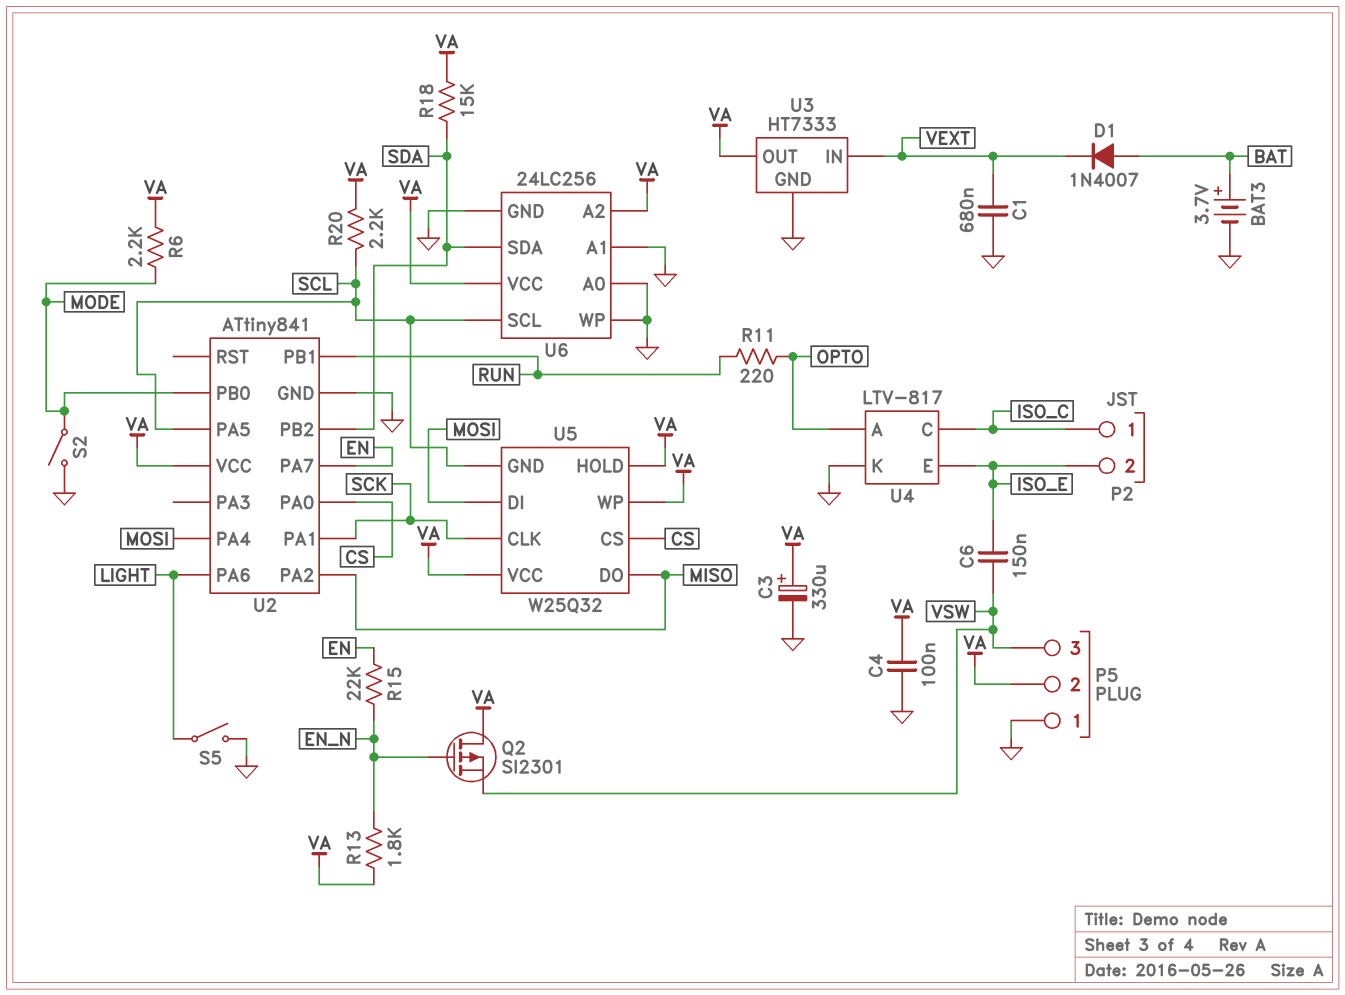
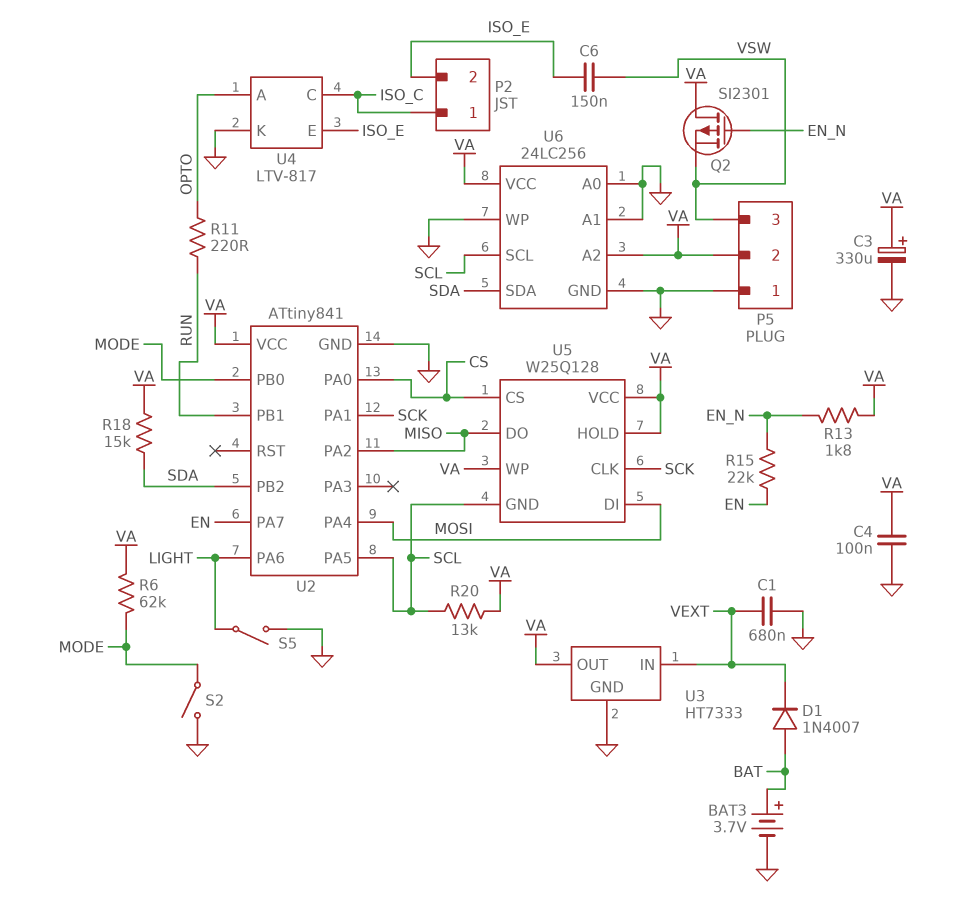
R6: 2.2k (MODE, VA) -> 62k (MODE, VA)
R20: 2.2k (SCL, VA) -> 13k (SCL, VA)
U5: W25Q32 -> W25Q128

